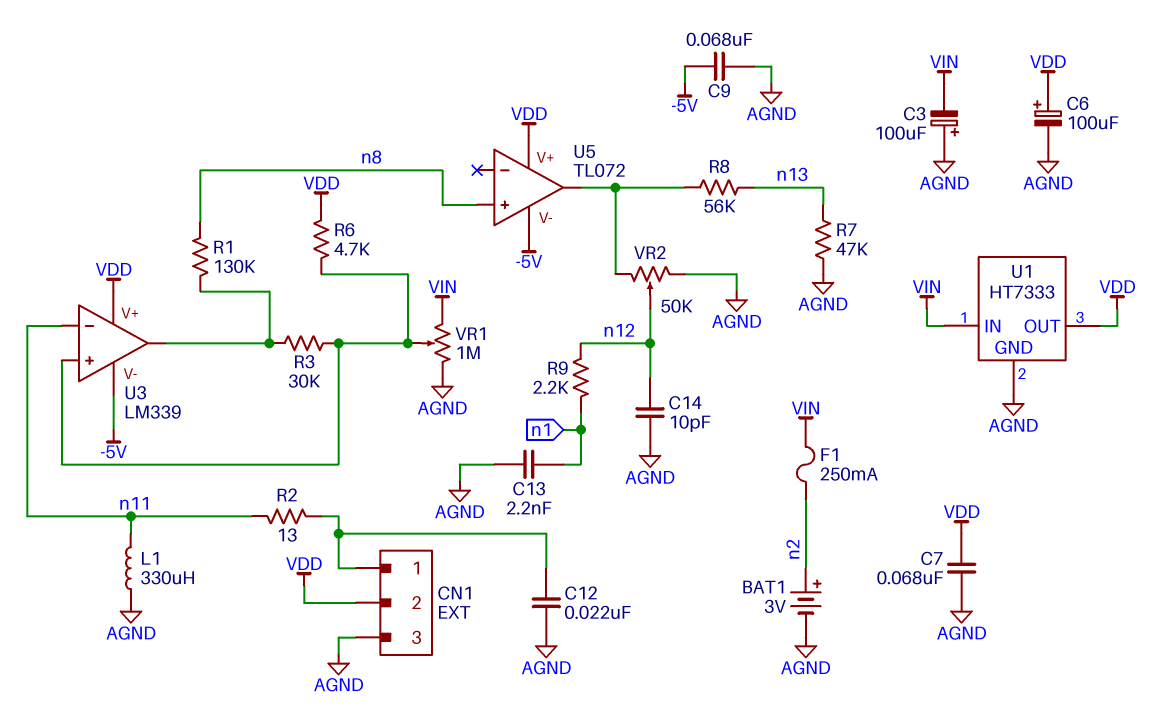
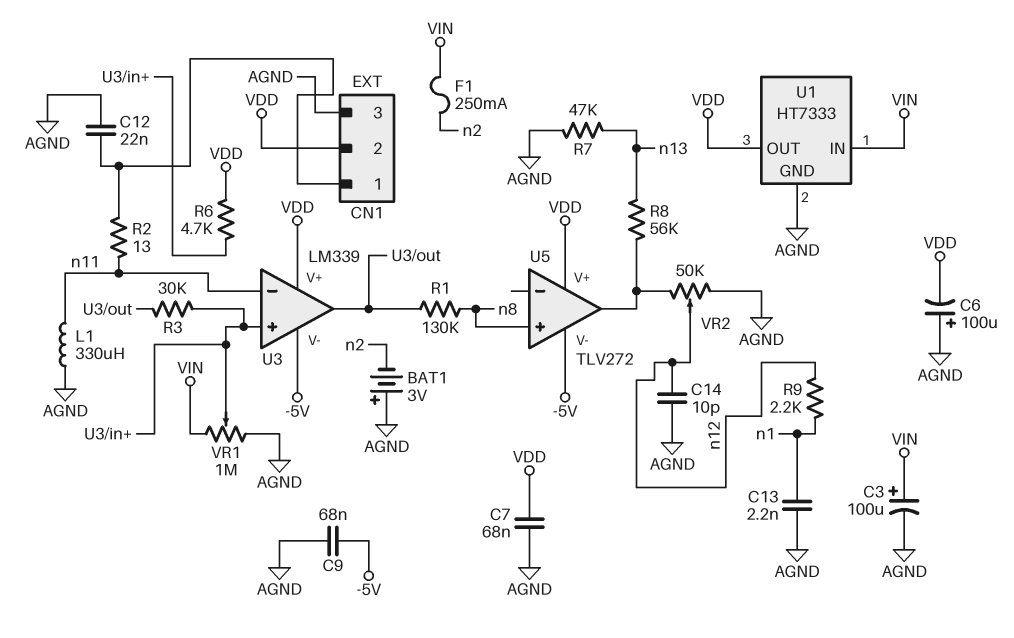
BAT1: 3V (plus n2, minus AGND) -> 3V (plus AGND, minus n2)
C3: 100uF (plus AGND, minus VIN) -> 100uF (plus VIN, minus AGND)
C6: 100uF (plus VDD, minus AGND) -> 100uF (plus AGND, minus VDD)
U5: TL072 -> TLV272

